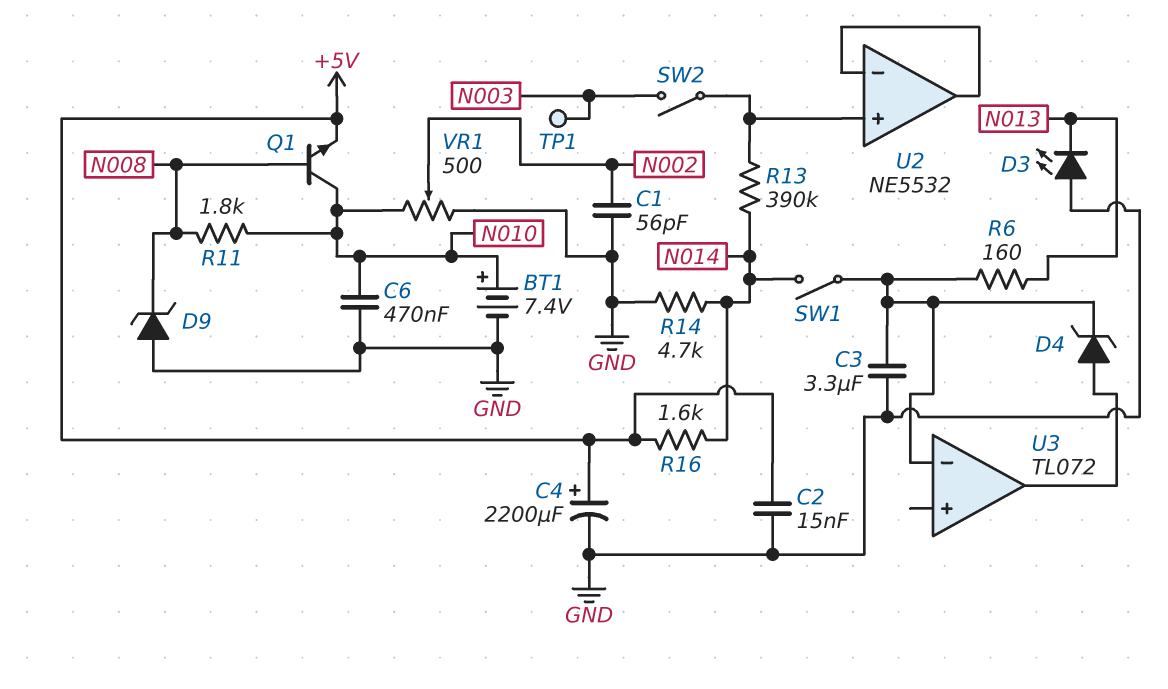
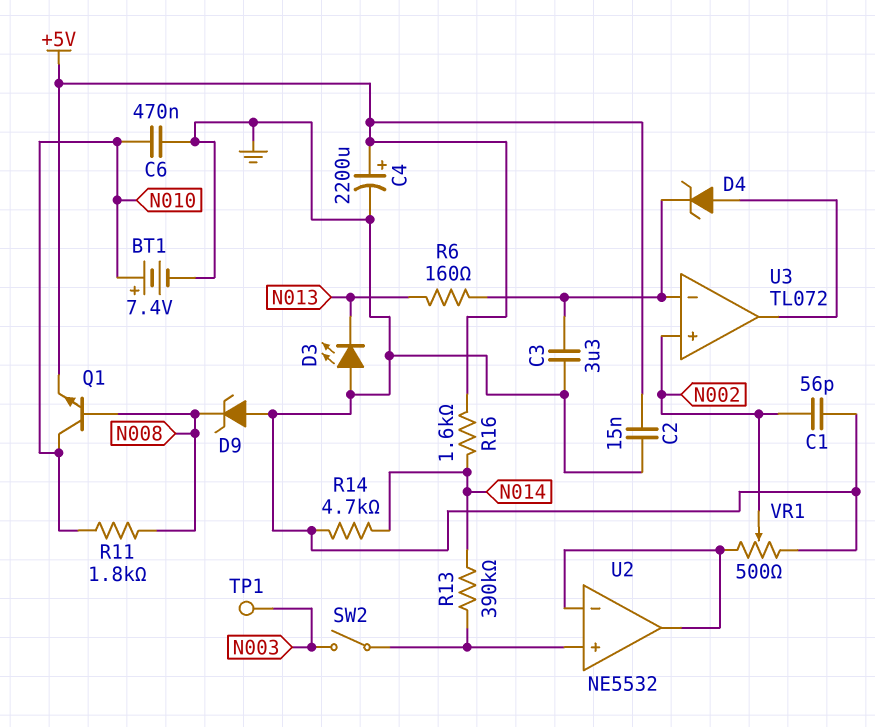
SW1: switch (N014, U3/in-) -> none
U3 pin in+: none -> N002
VR1: 500 (GND, N010, wiper N002) -> 500 (GND, U2/in-, wiper N002)

